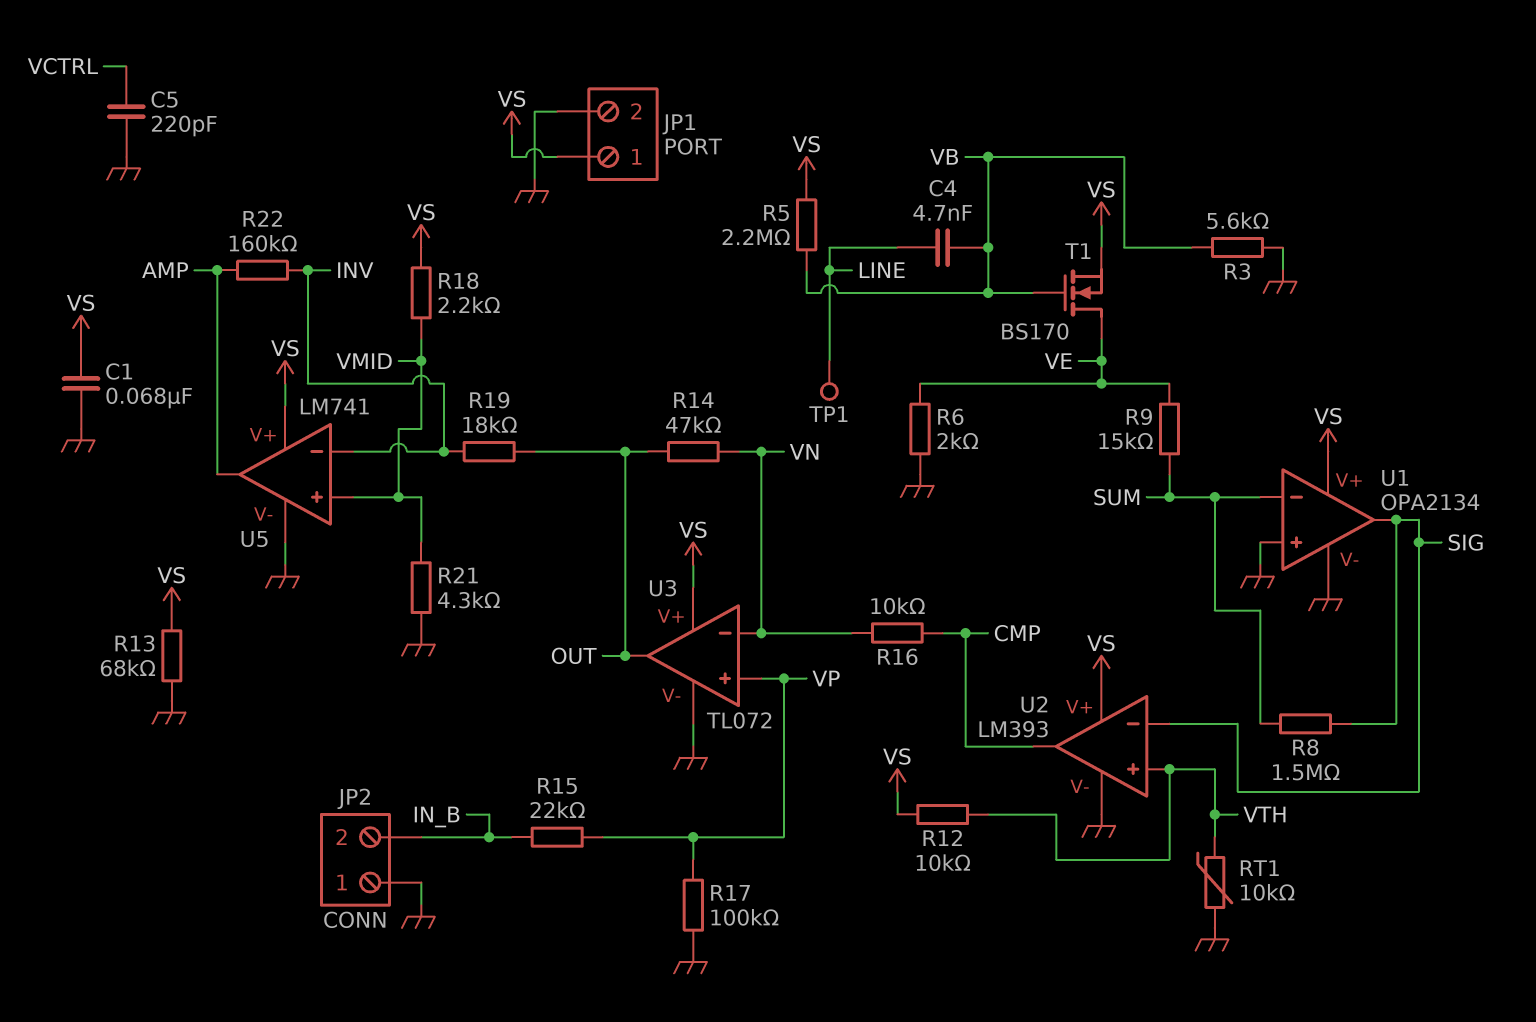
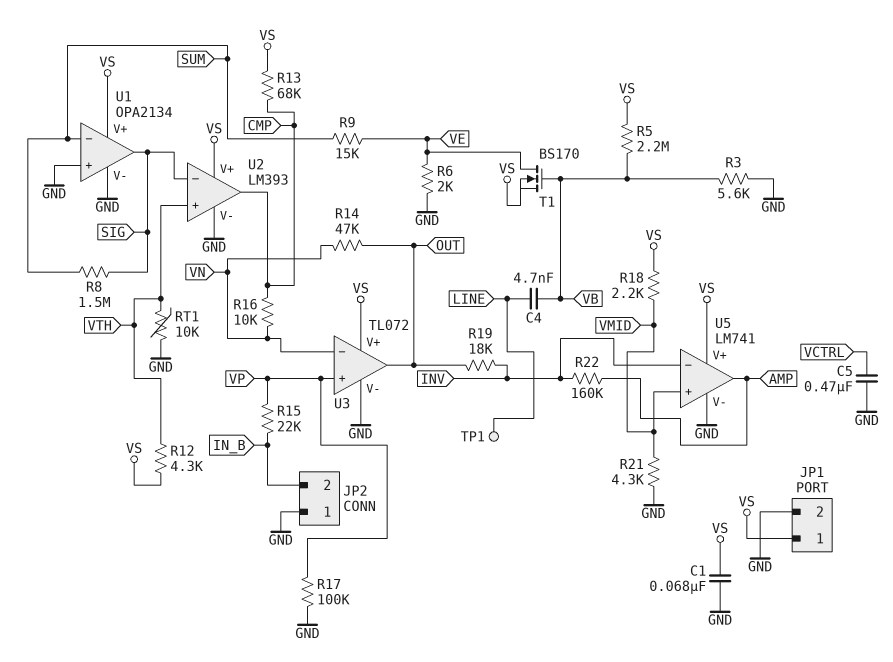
C5: 220pF (GND, VCTRL) -> 470nF (GND, VCTRL)
R12: 10k (VS, VTH) -> 4.3k (VS, VTH)
R13: 68k (GND, VS) -> 68k (CMP, VS)

